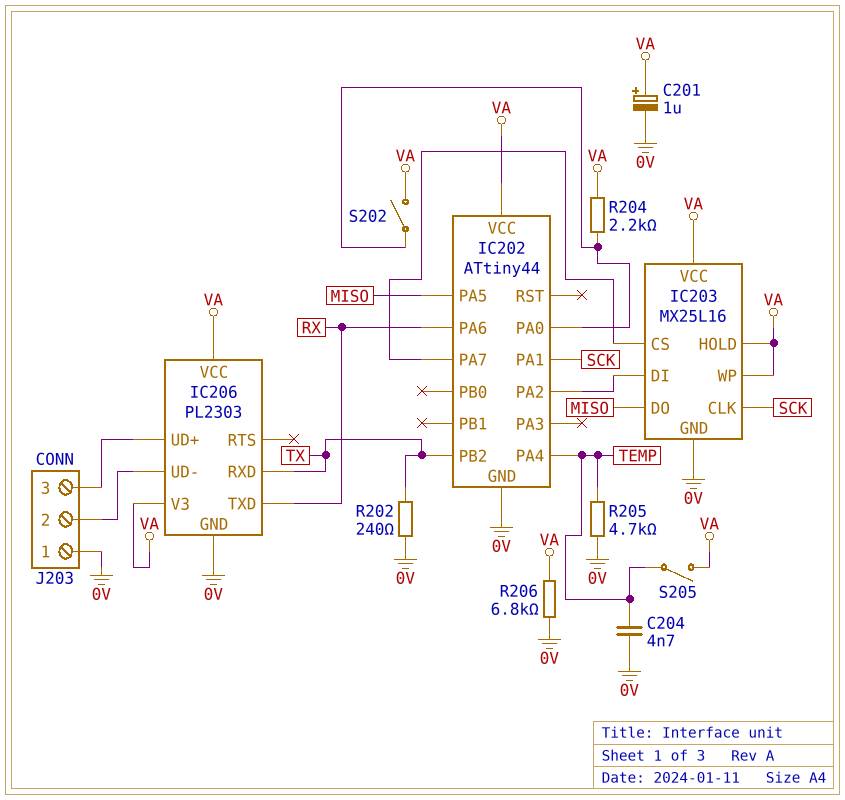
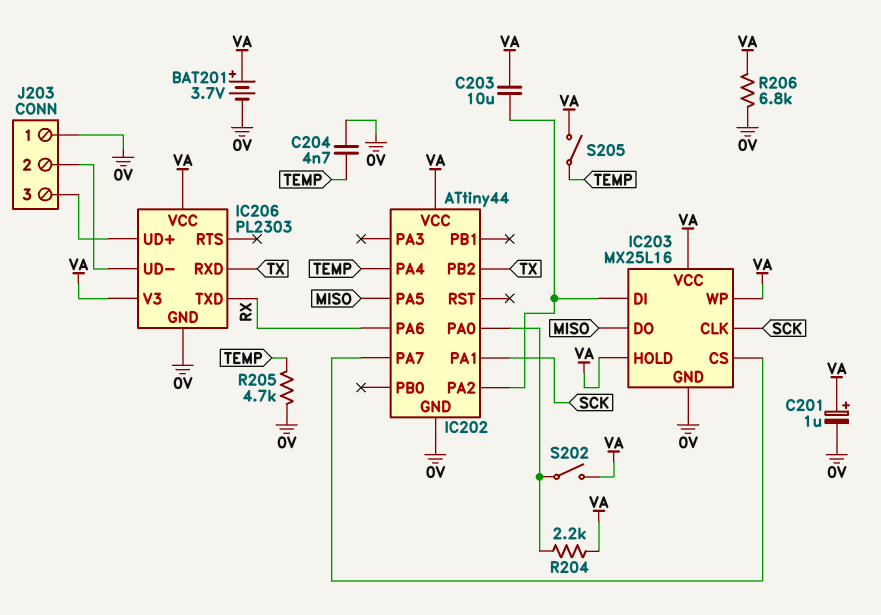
BAT201: none -> 3.7V (plus VA, minus 0V)
C203: none -> 10uF (IC202/PA2, VA)
R202: 240 (0V, TX) -> none

